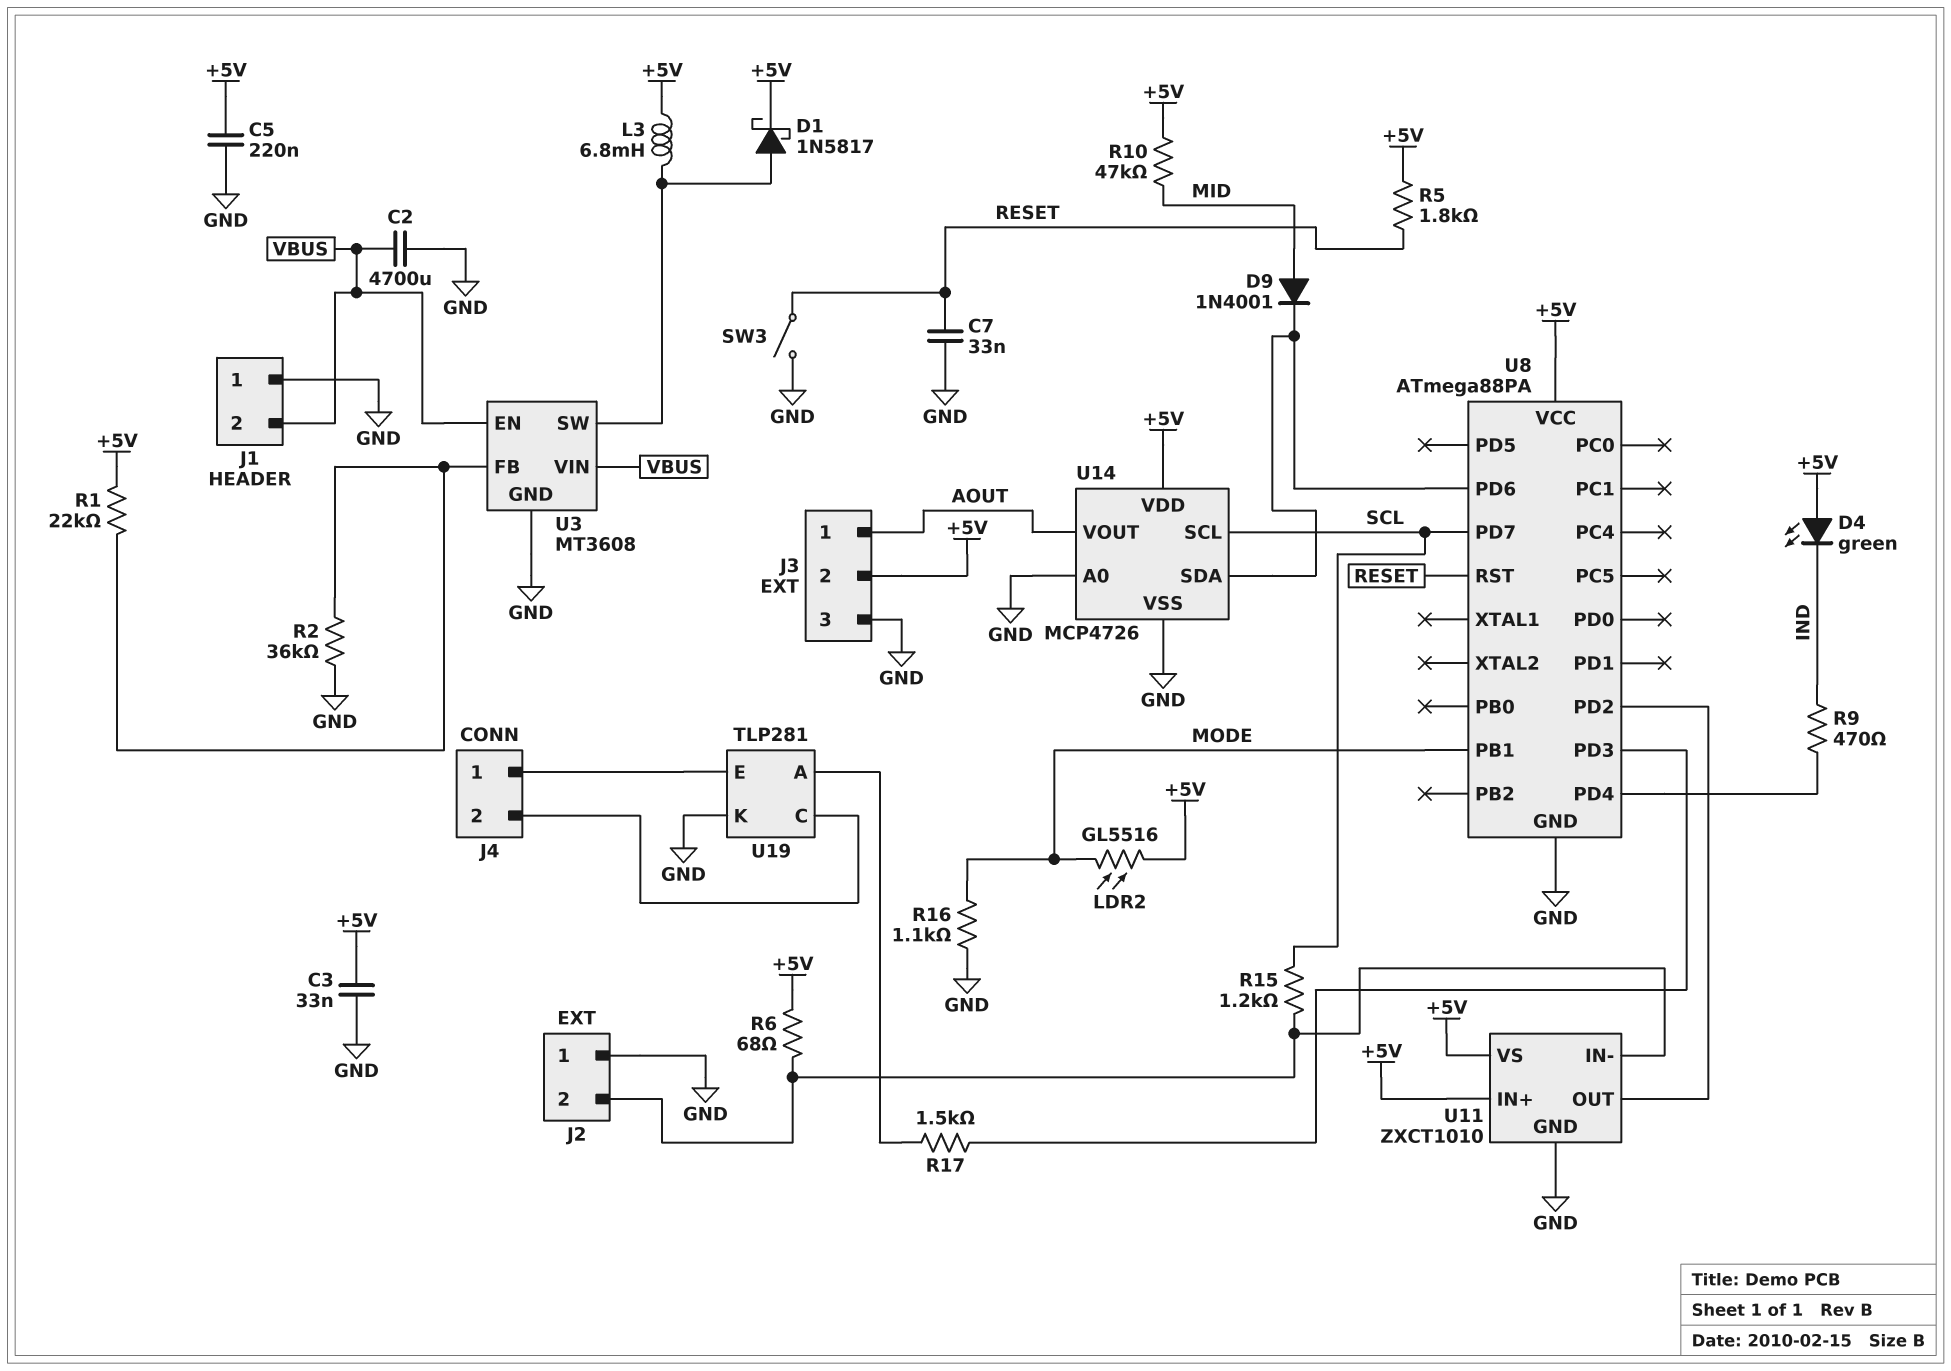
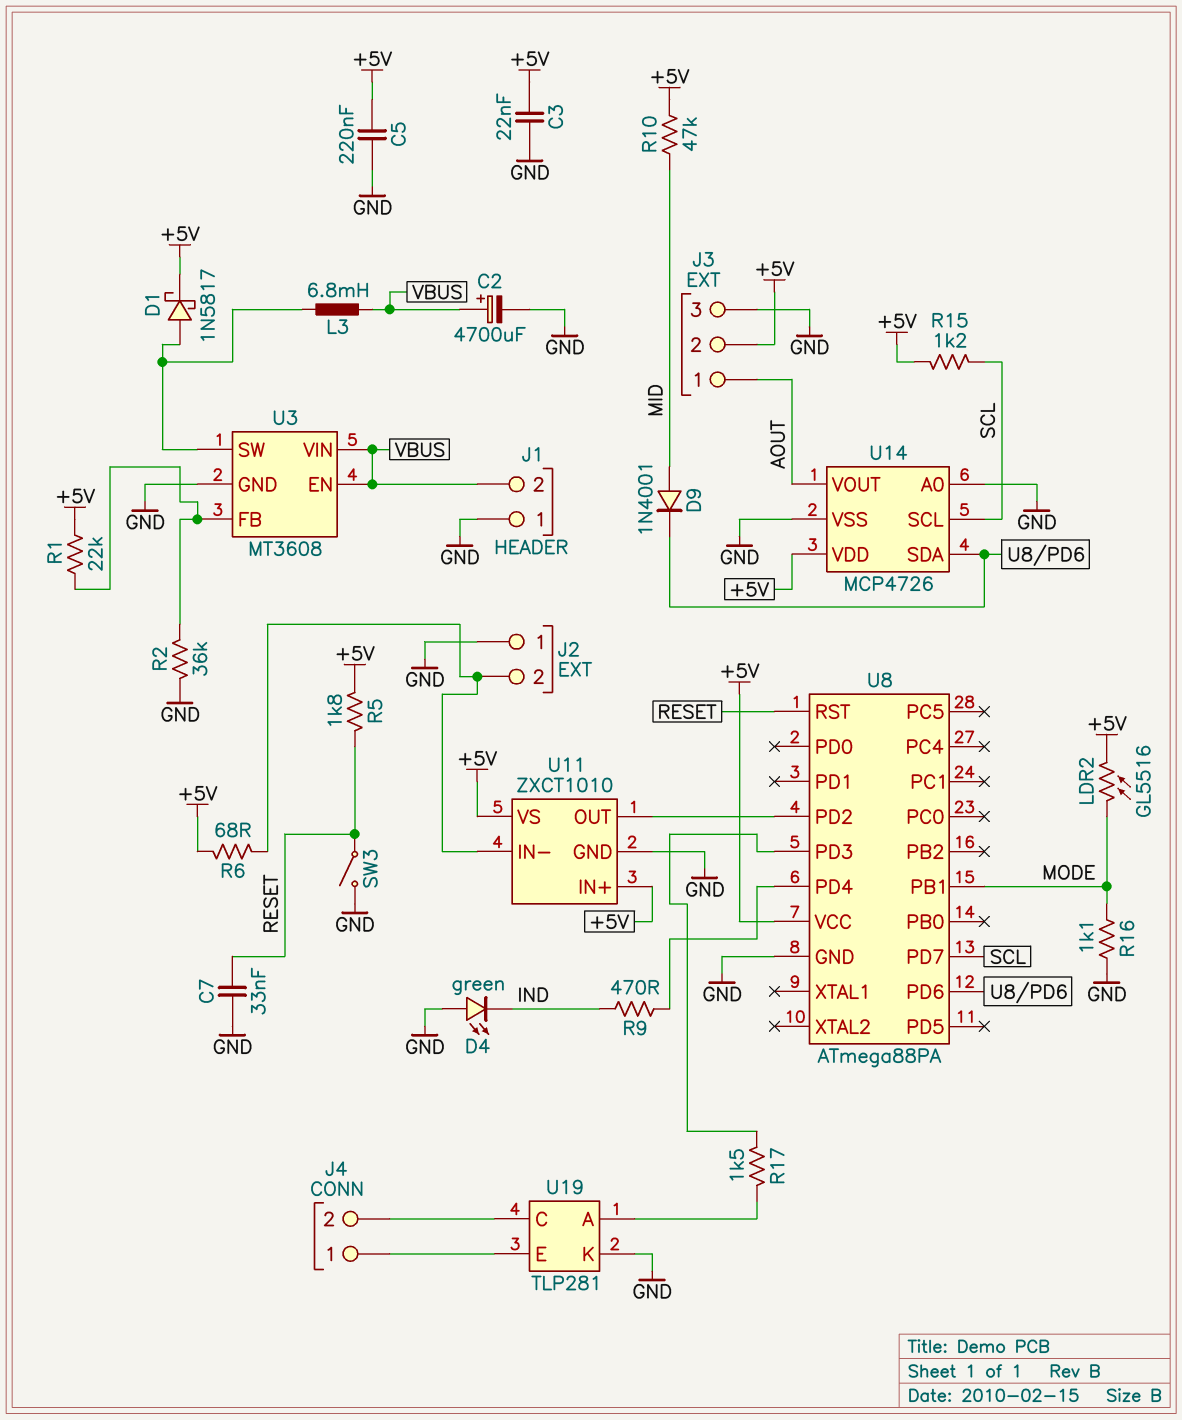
C2: 4700uF (GND, VBUS) -> 4700uF (plus VBUS, minus GND)
C3: 33nF (+5V, GND) -> 22nF (+5V, GND)
D4: LED green (A +5V, K IND) -> LED green (A GND, K IND)
L3: 6.8mH (+5V, U3/SW) -> 6.8mH (U3/SW, VBUS)
R15: 1.2k (J2/2, SCL) -> 1.2k (+5V, SCL)

